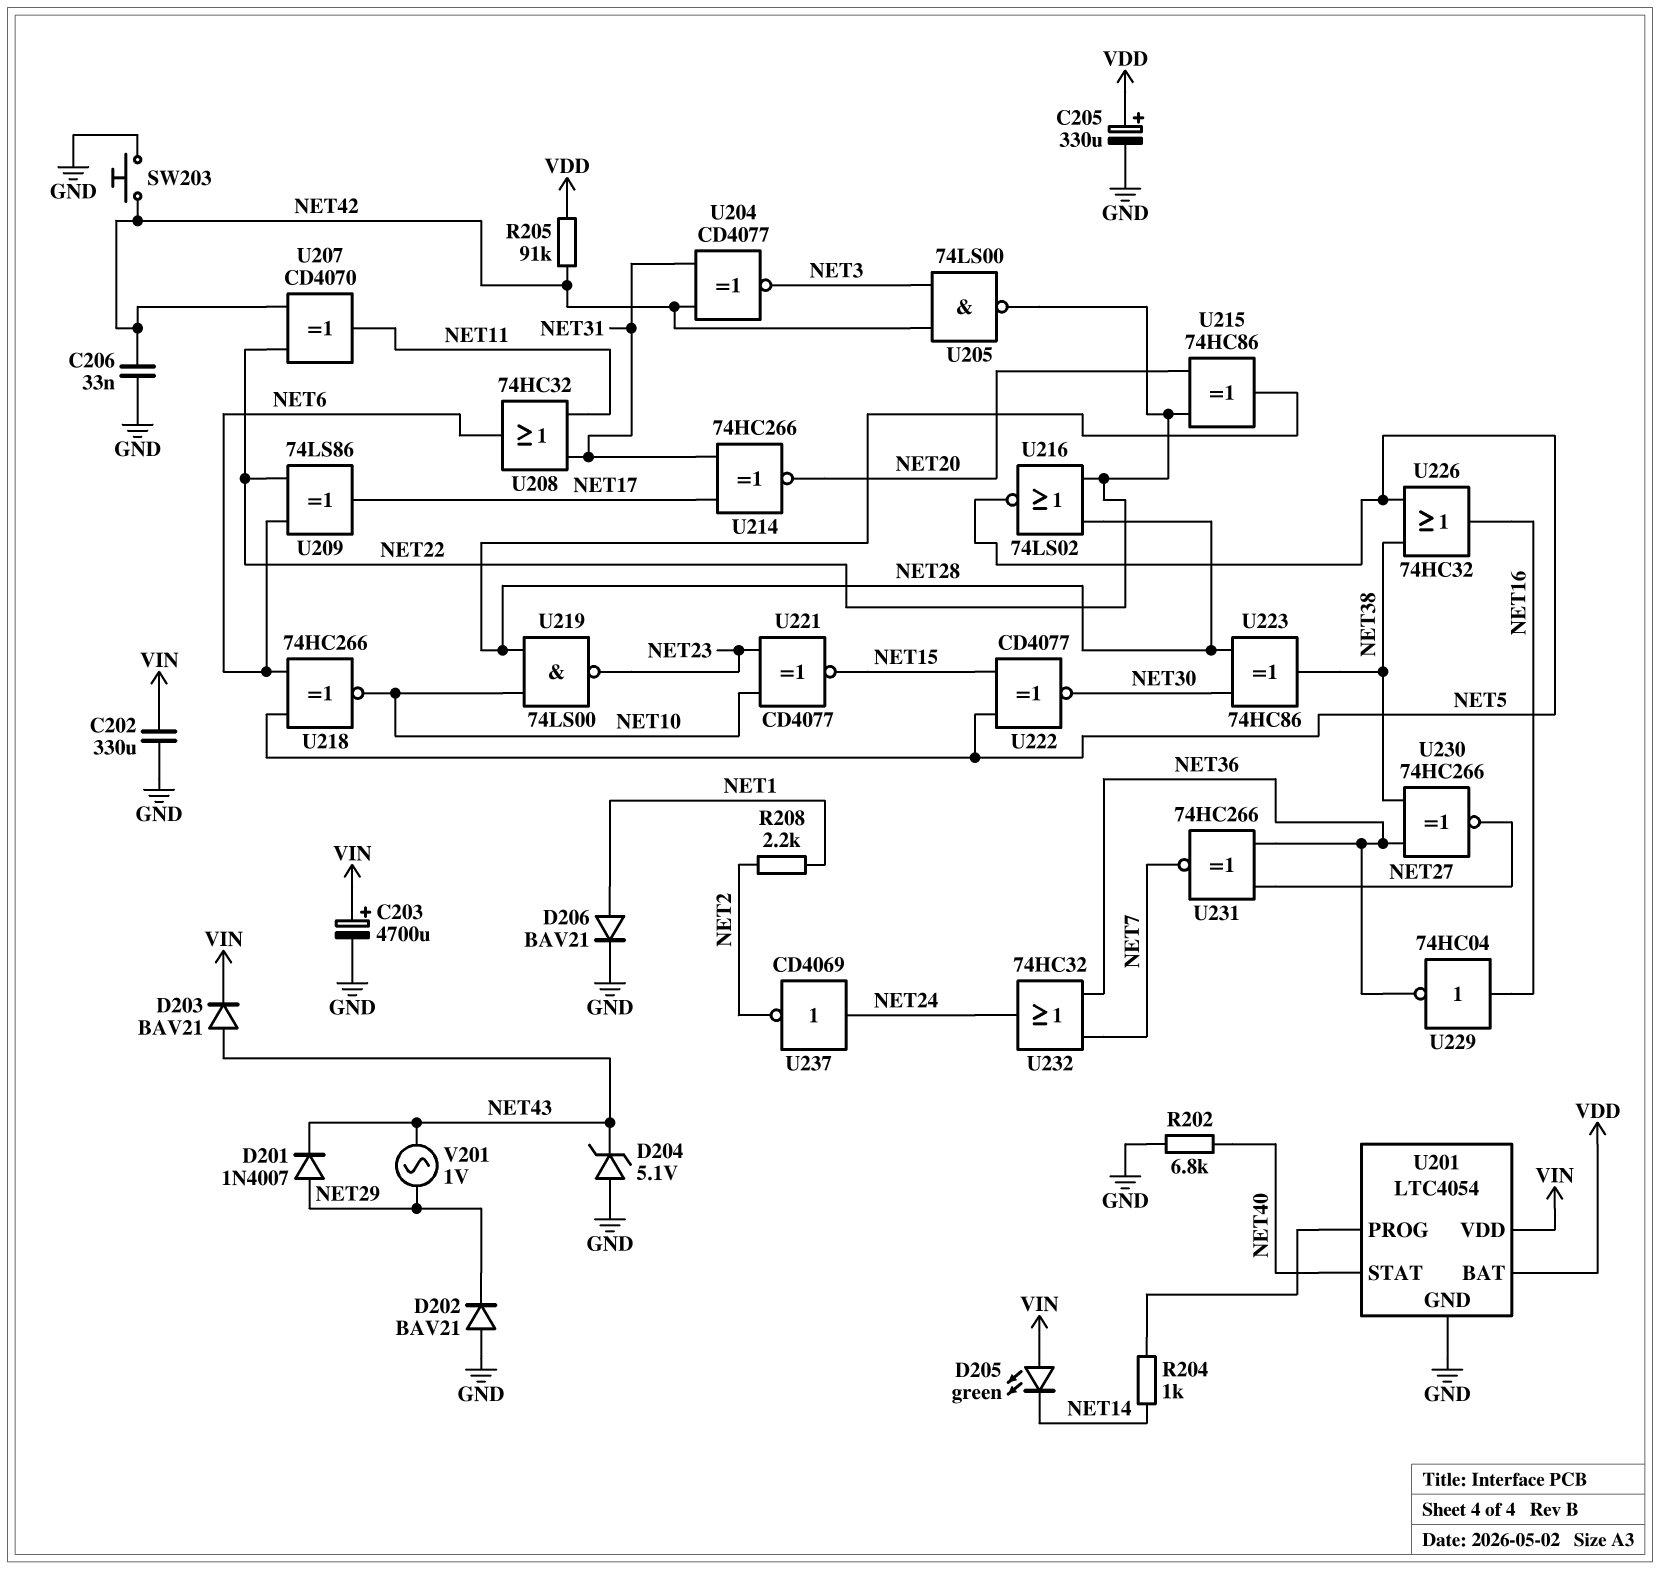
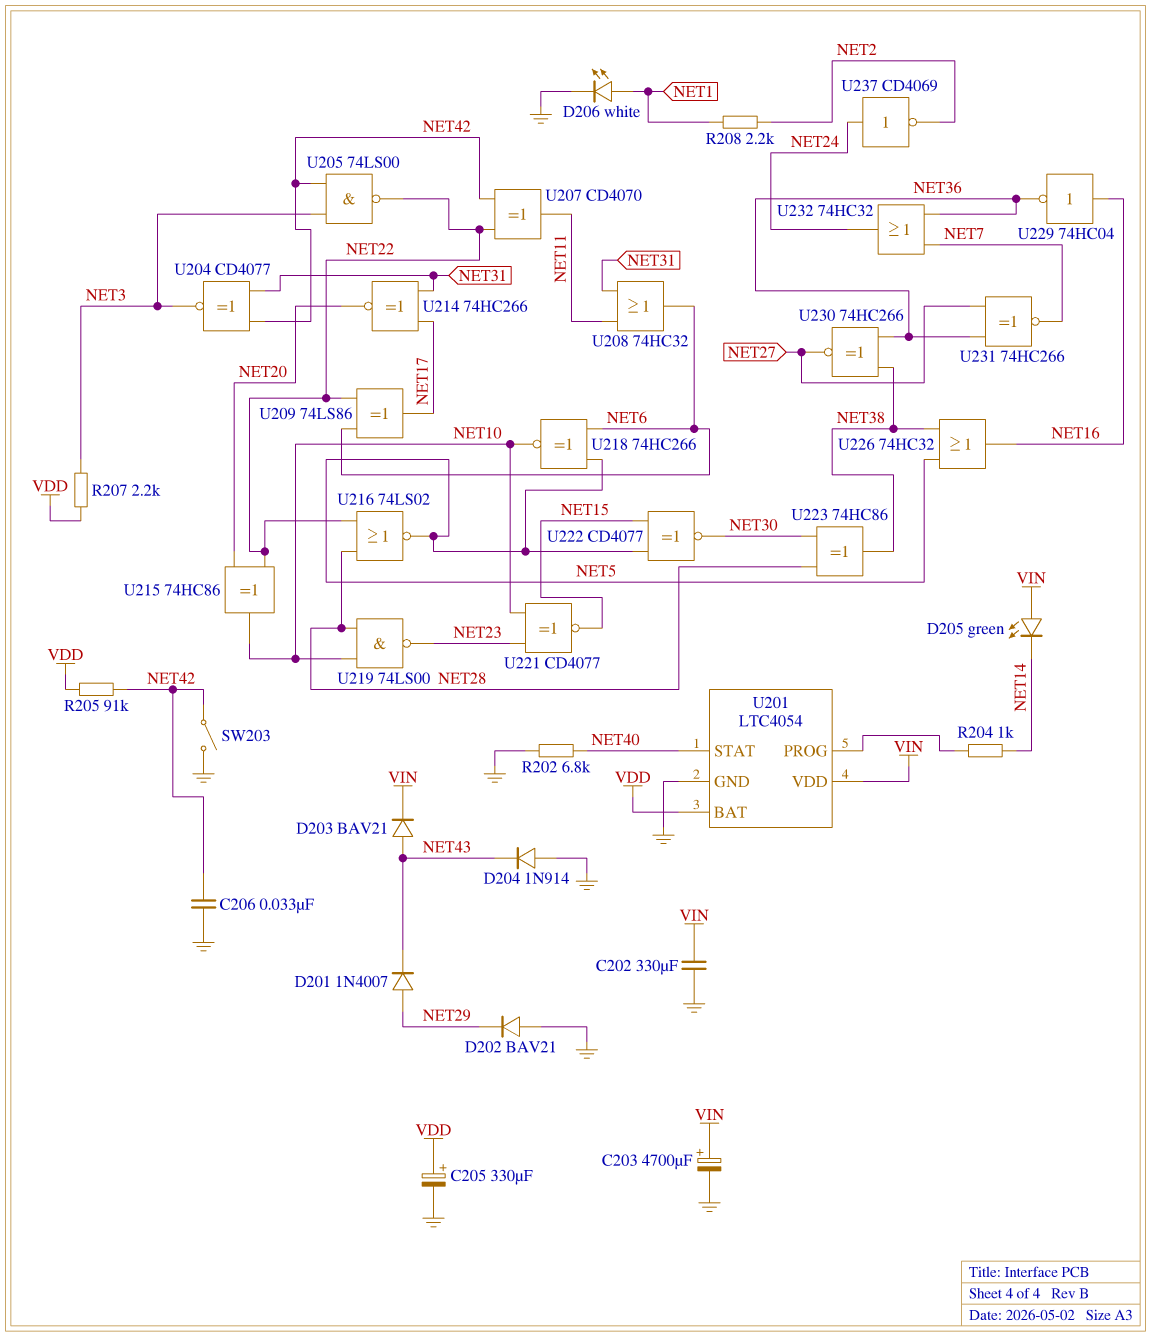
D204: zener 5.1V (A GND, K NET43) -> diode 1N914 (A GND, K NET43)
D206: diode BAV21 (A NET1, K GND) -> LED white (A NET1, K GND)
R207: none -> 2.2k (NET3, VDD)
SW203: button (GND, NET42) -> switch (GND, NET42)
U215: XOR 74HC86 (in NET20, in NET22, out NET28) -> XOR 74HC86 (in NET20, in NET22, out NET10)
V201: AC 1V (NET29, NET43) -> none

